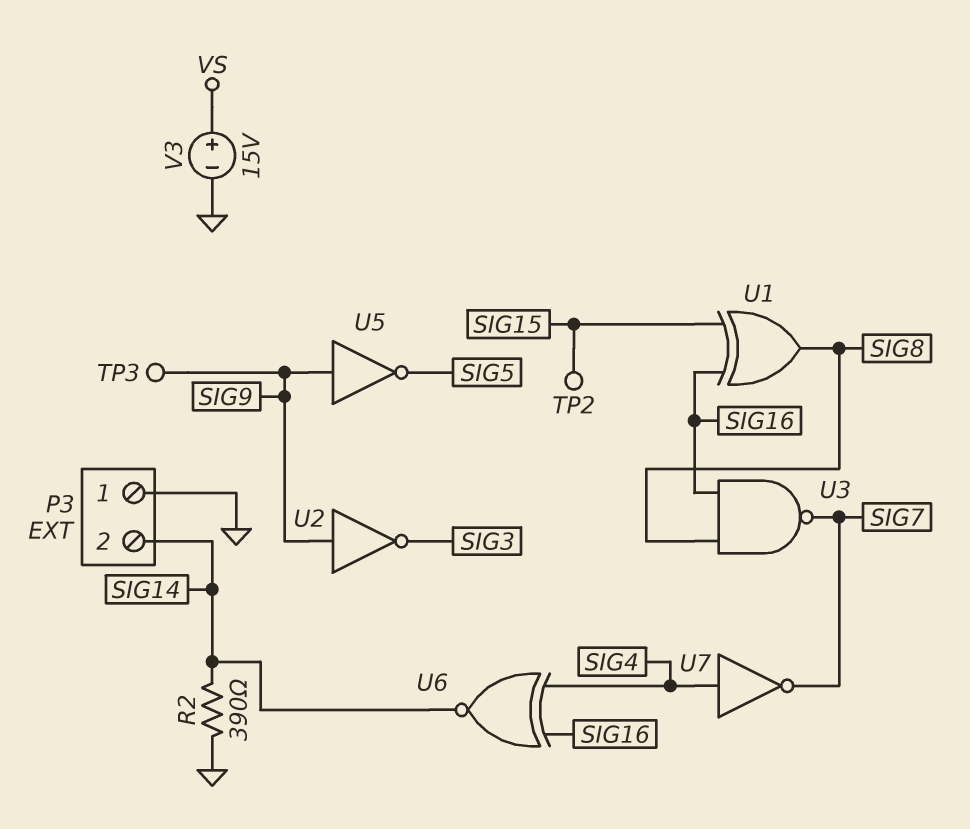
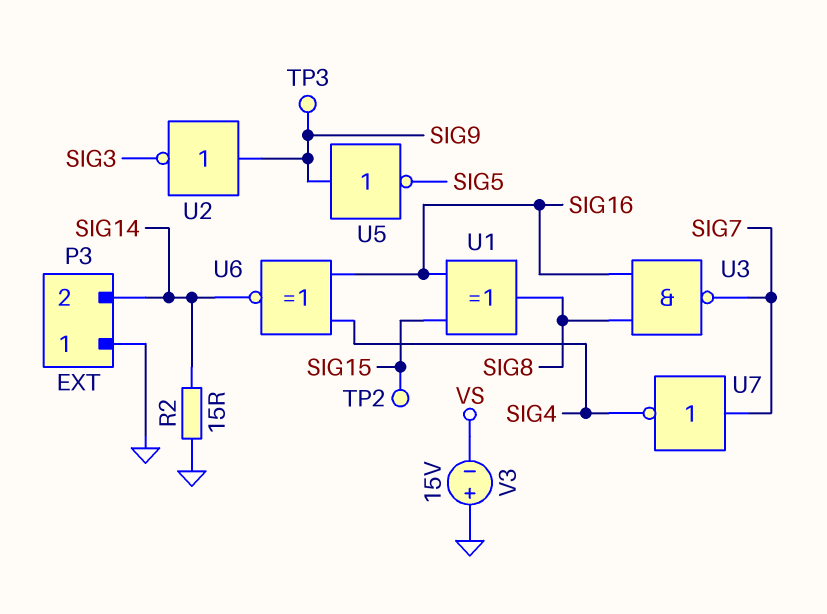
R2: 390 (GND, SIG14) -> 15 (GND, SIG14)
U7: NOT (in SIG4, out SIG7) -> NOT (in SIG7, out SIG4)
V3: 15V (plus VS, minus GND) -> 15V (plus GND, minus VS)

